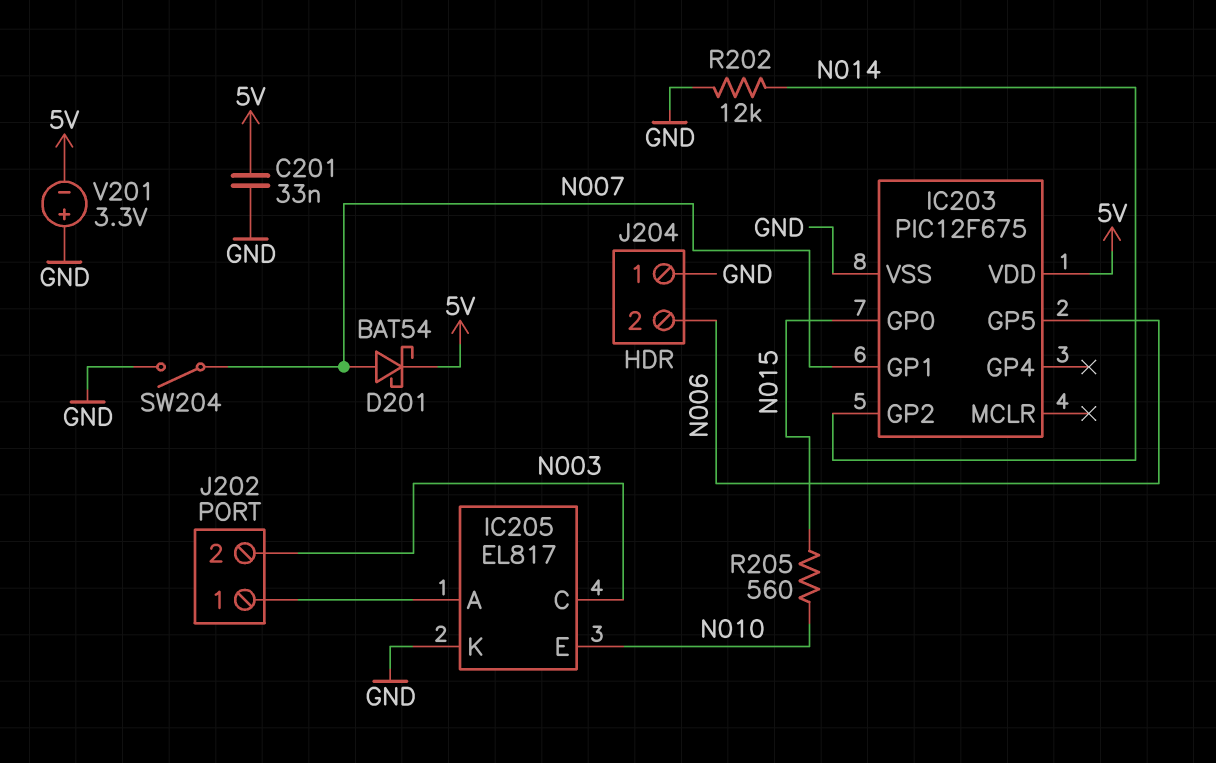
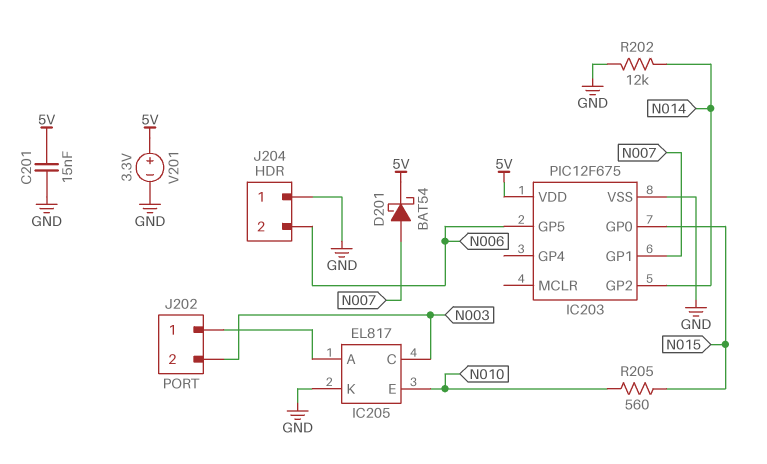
C201: 33nF (5V, GND) -> 15nF (5V, GND)
SW204: switch (GND, N007) -> none
V201: 3.3V (plus GND, minus 5V) -> 3.3V (plus 5V, minus GND)

